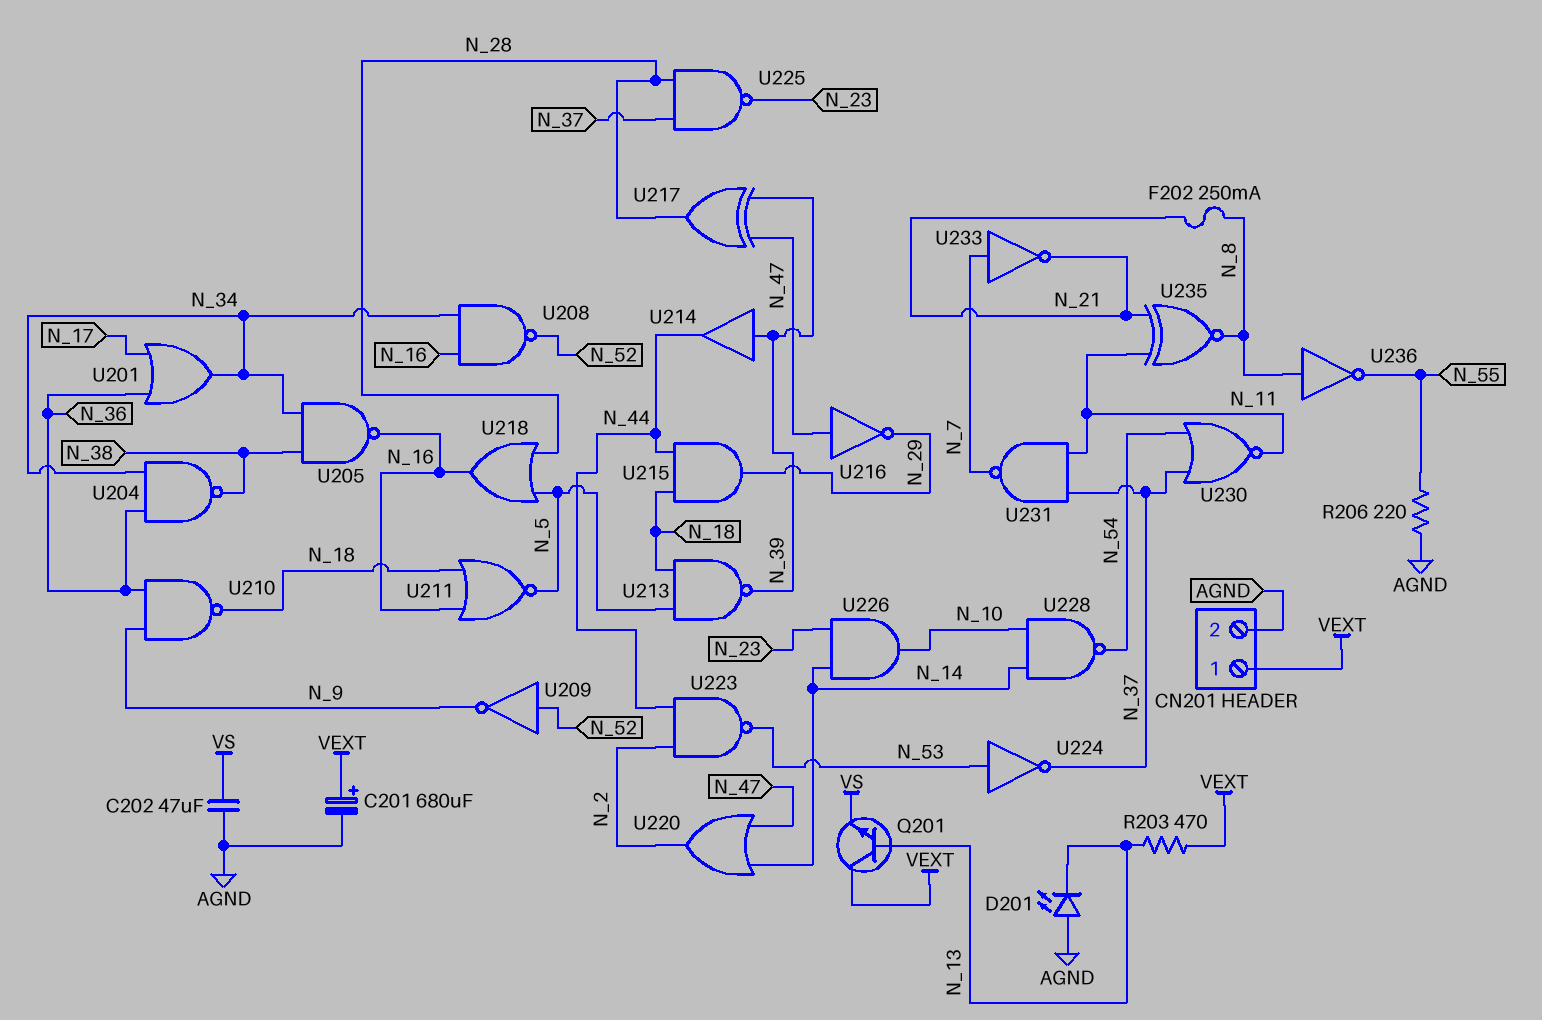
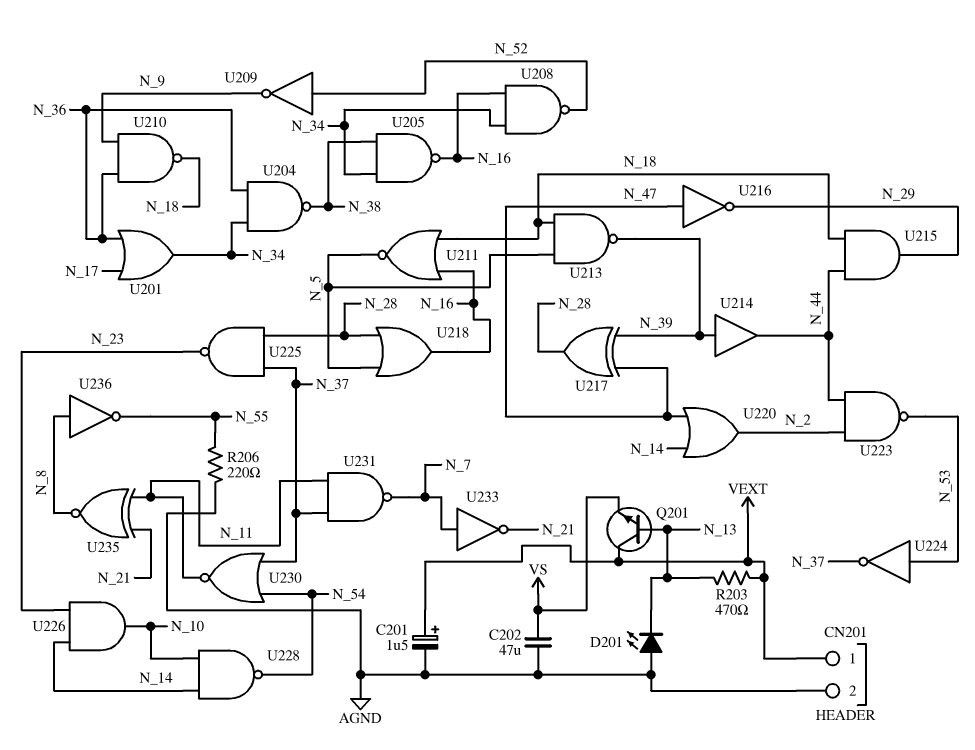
C201: 680uF (plus VEXT, minus AGND) -> 1.5uF (plus VEXT, minus AGND)
F202: 250mA (N_8, N_21) -> none

